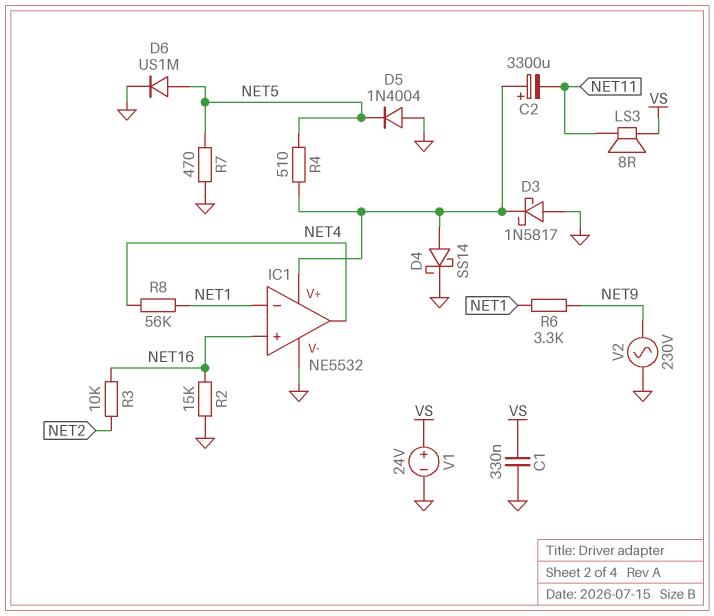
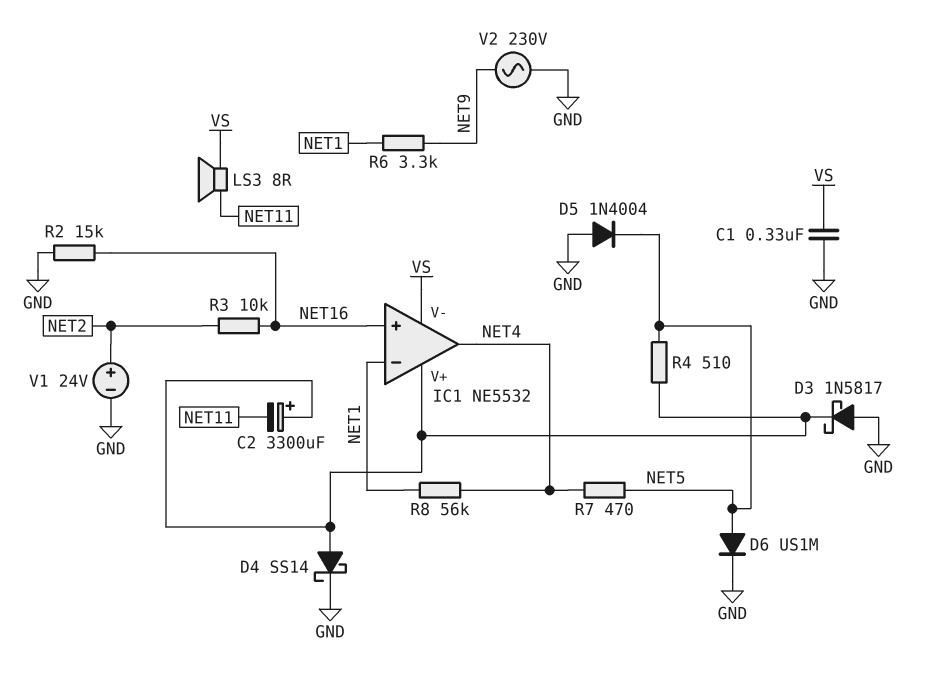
IC1 pin V-: GND -> VS
R7: 470 (GND, NET5) -> 470 (NET4, NET5)
V1: 24V (plus VS, minus GND) -> 24V (plus NET2, minus GND)

